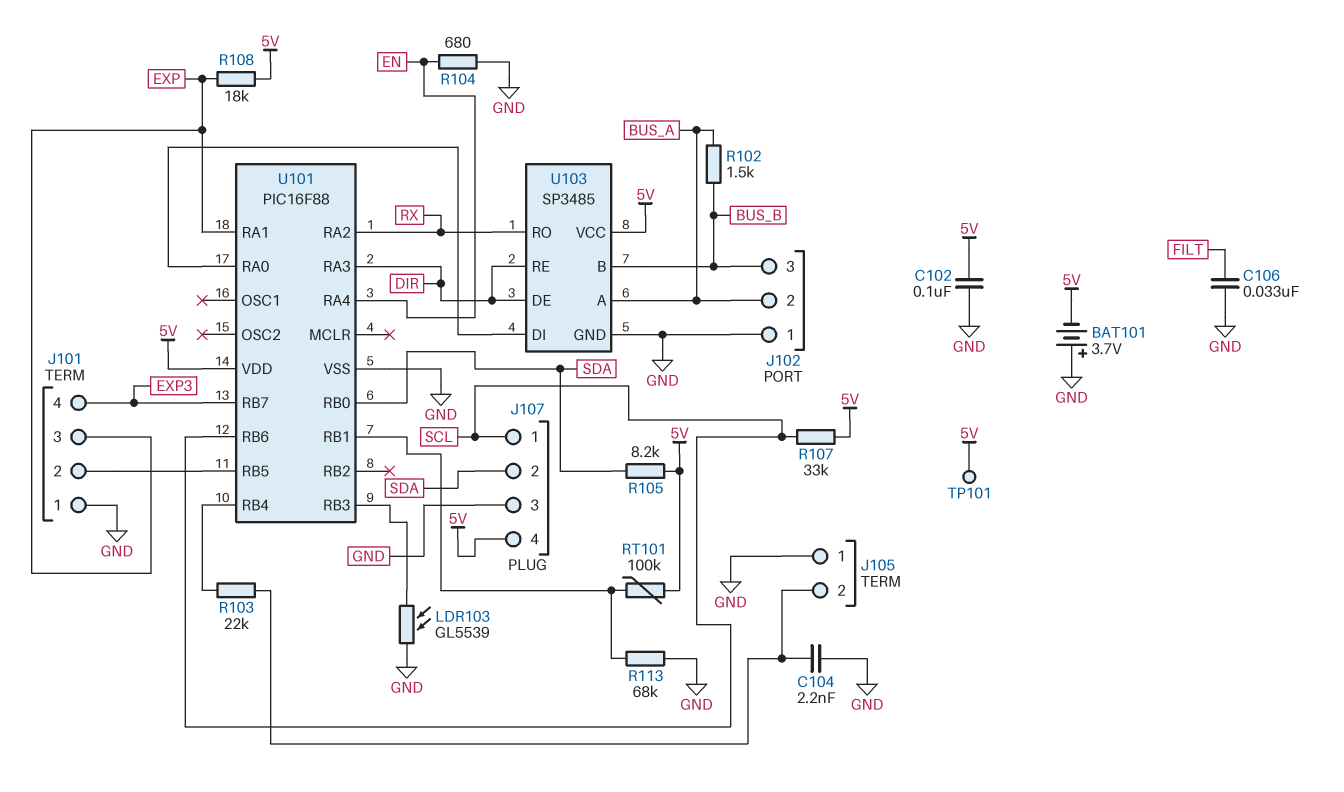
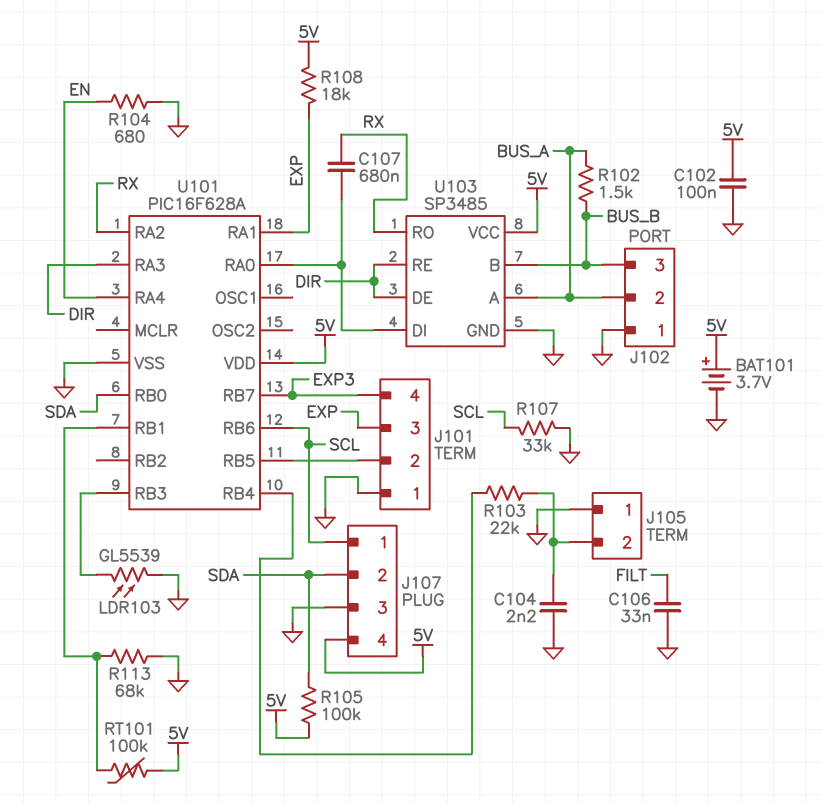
BAT101: 3.7V (plus GND, minus 5V) -> 3.7V (plus 5V, minus GND)
C107: none -> 680nF (RX, U101/RA0)
R105: 8.2k (5V, SDA) -> 100k (5V, SDA)
R107: 33k (5V, SCL) -> 33k (GND, SCL)
TP101: test point (5V) -> none
U101: PIC16F88 -> PIC16F628A

